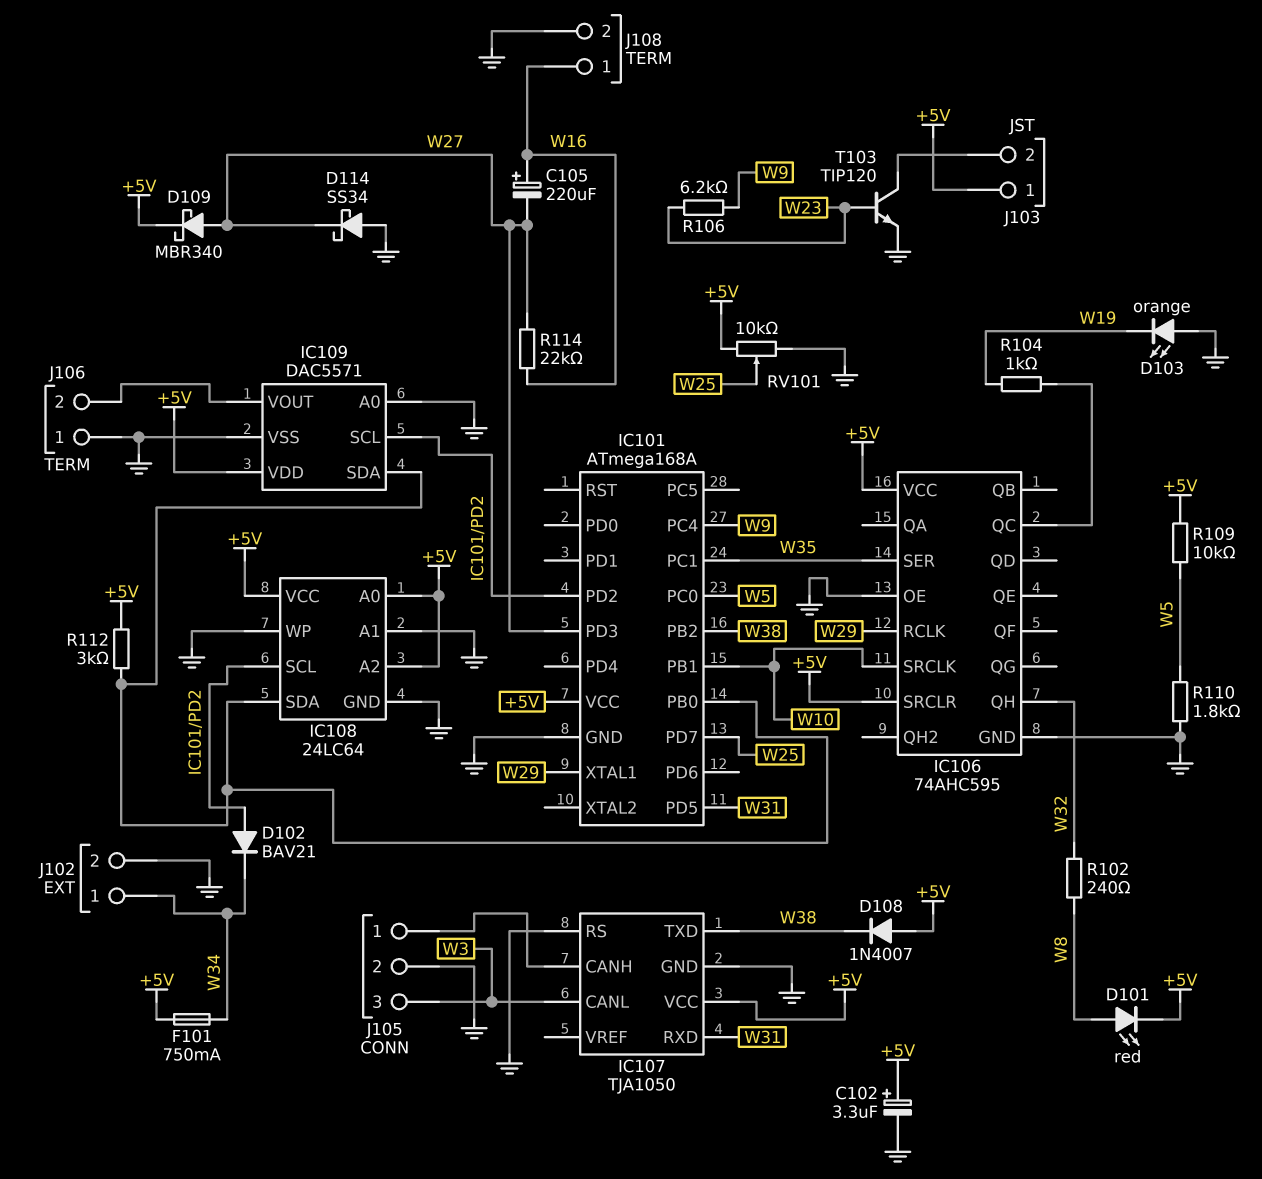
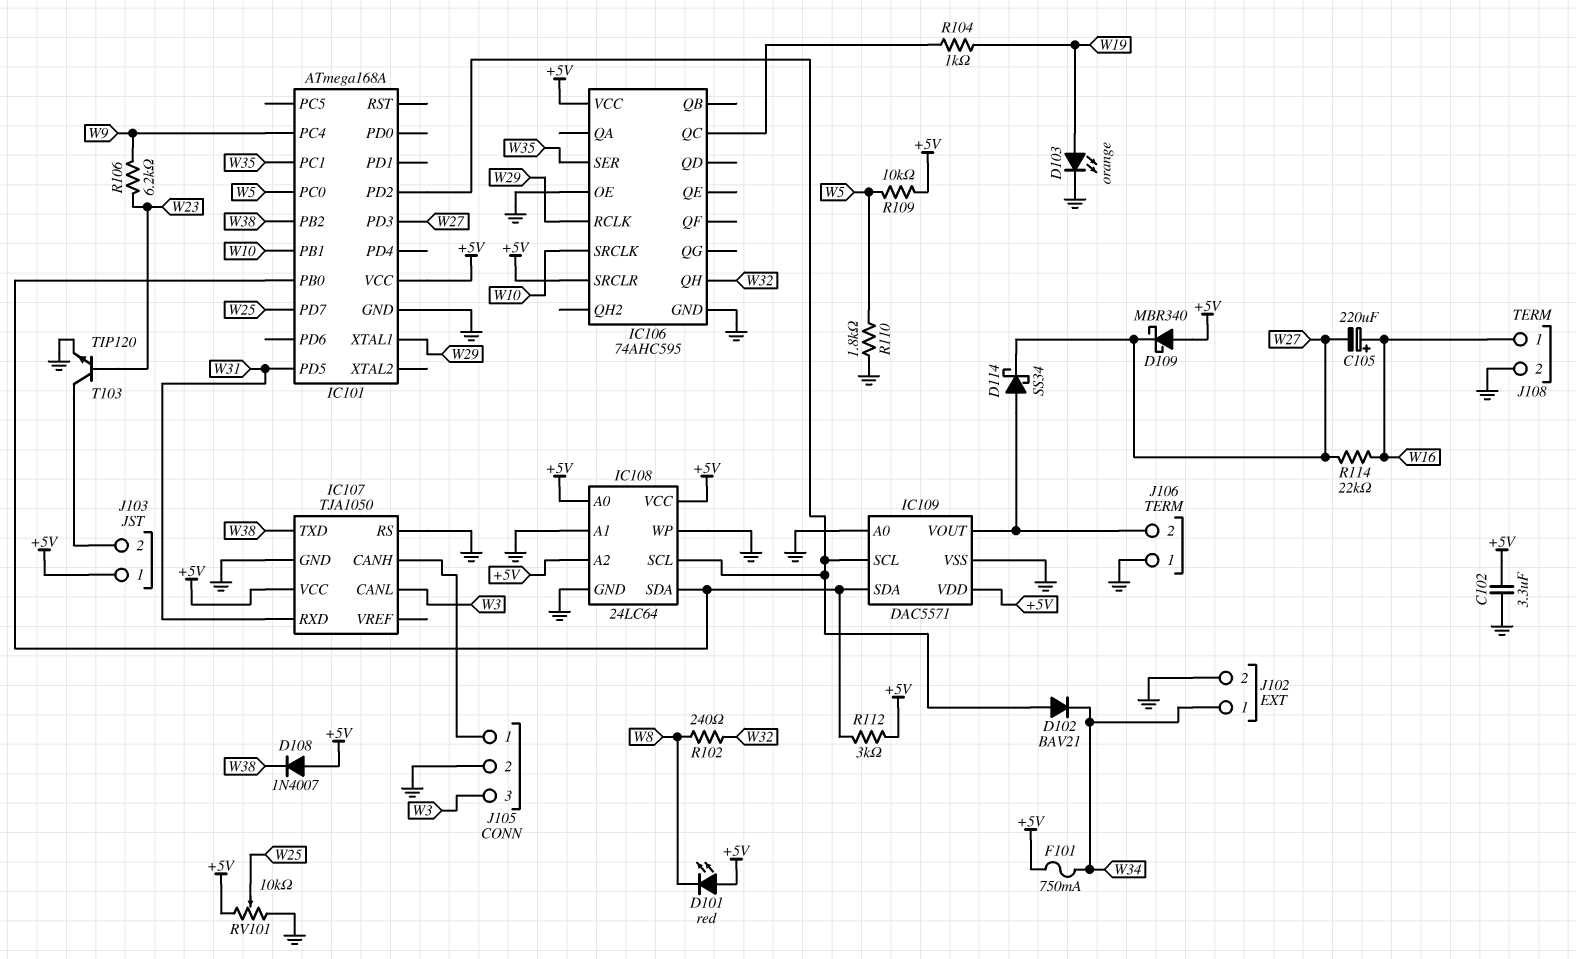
C102: 3.3uF (plus +5V, minus GND) -> 3.3uF (+5V, GND)
D101: LED red (A W8, K +5V) -> LED red (A +5V, K W8)
D103: LED orange (A GND, K W19) -> LED orange (A W19, K GND)
D109: schottky MBR340 (A W27, K +5V) -> schottky MBR340 (A +5V, K W27)
D114: schottky SS34 (A GND, K W27) -> schottky SS34 (A IC109/VOUT, K W27)

